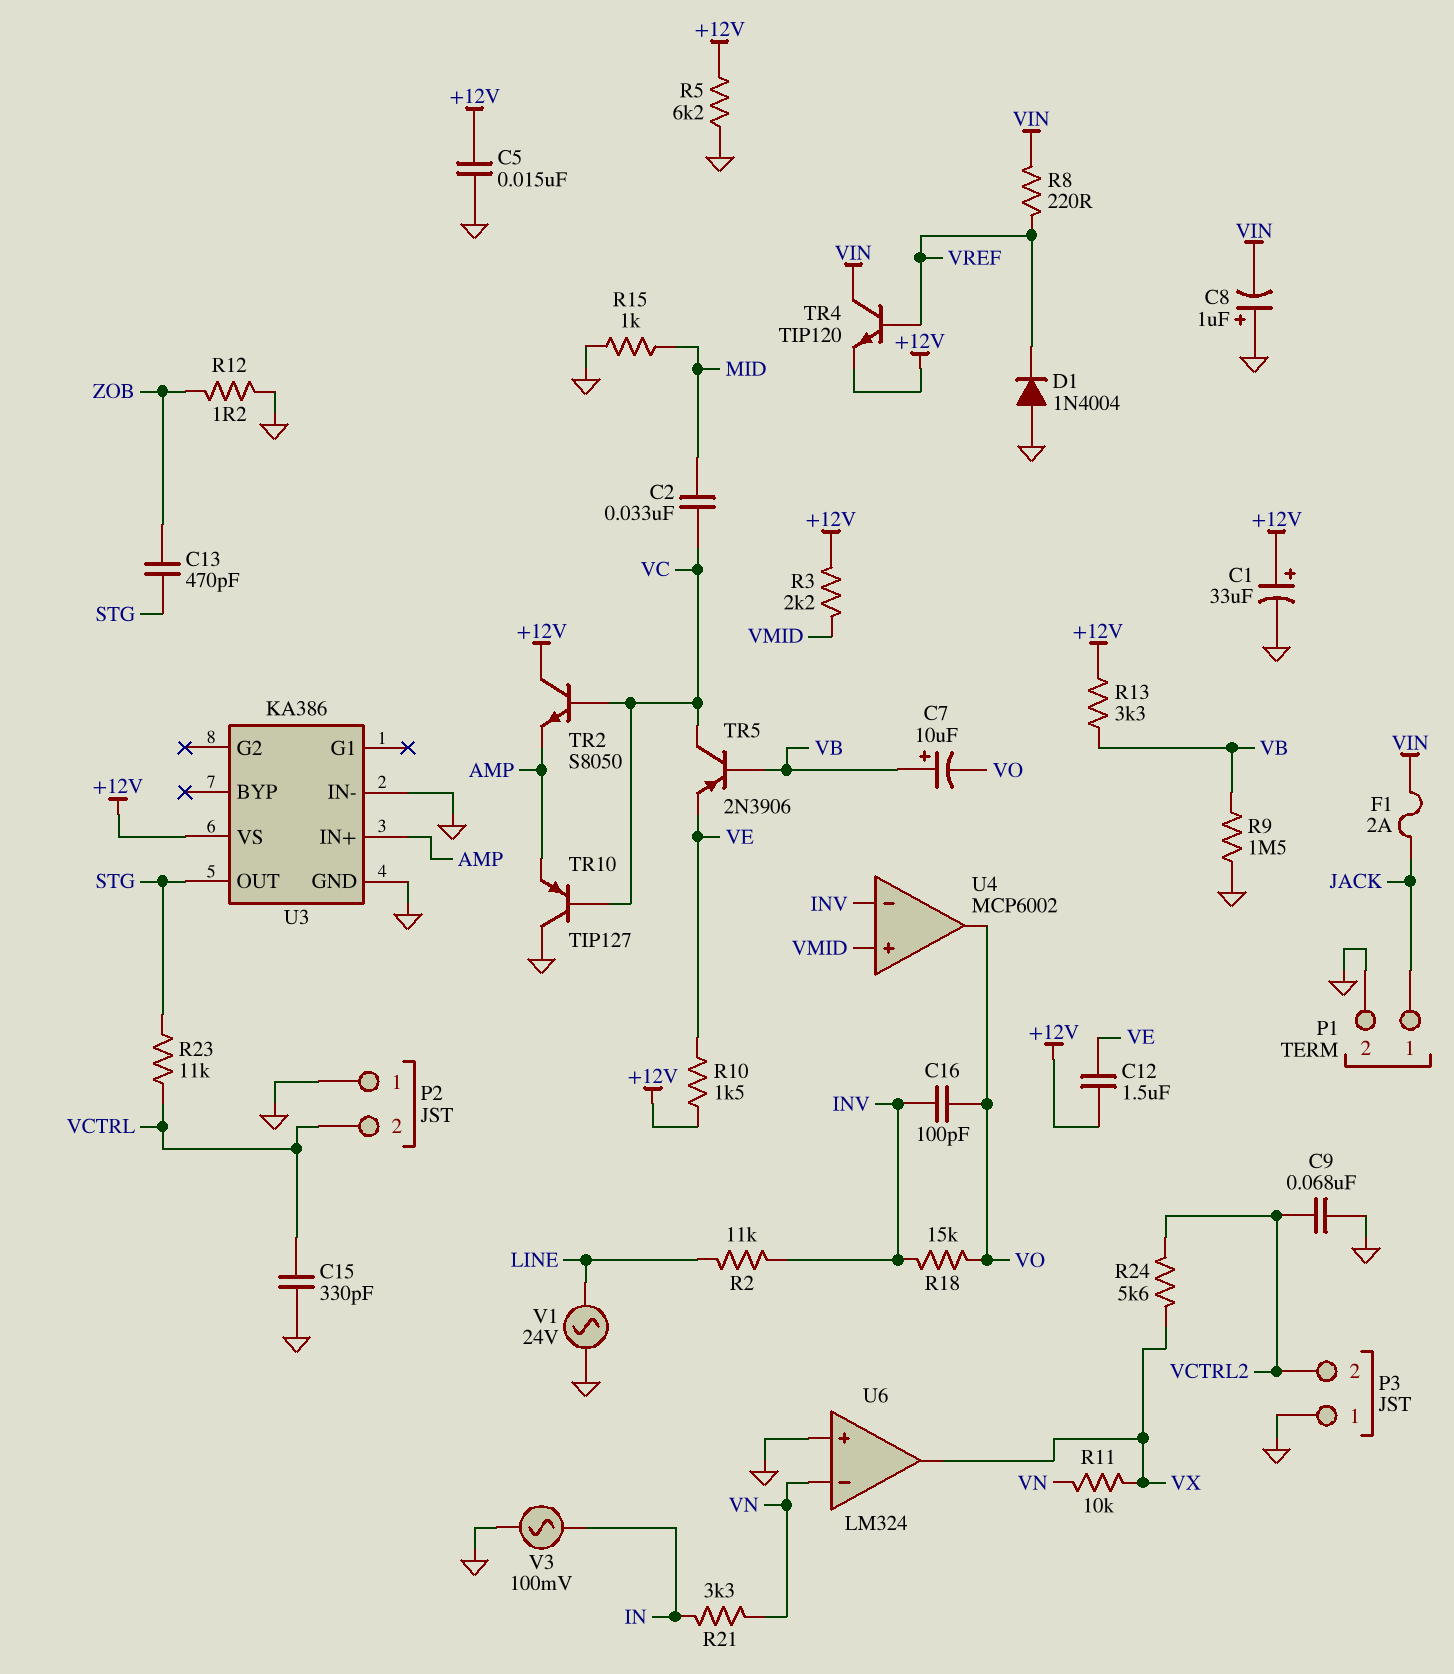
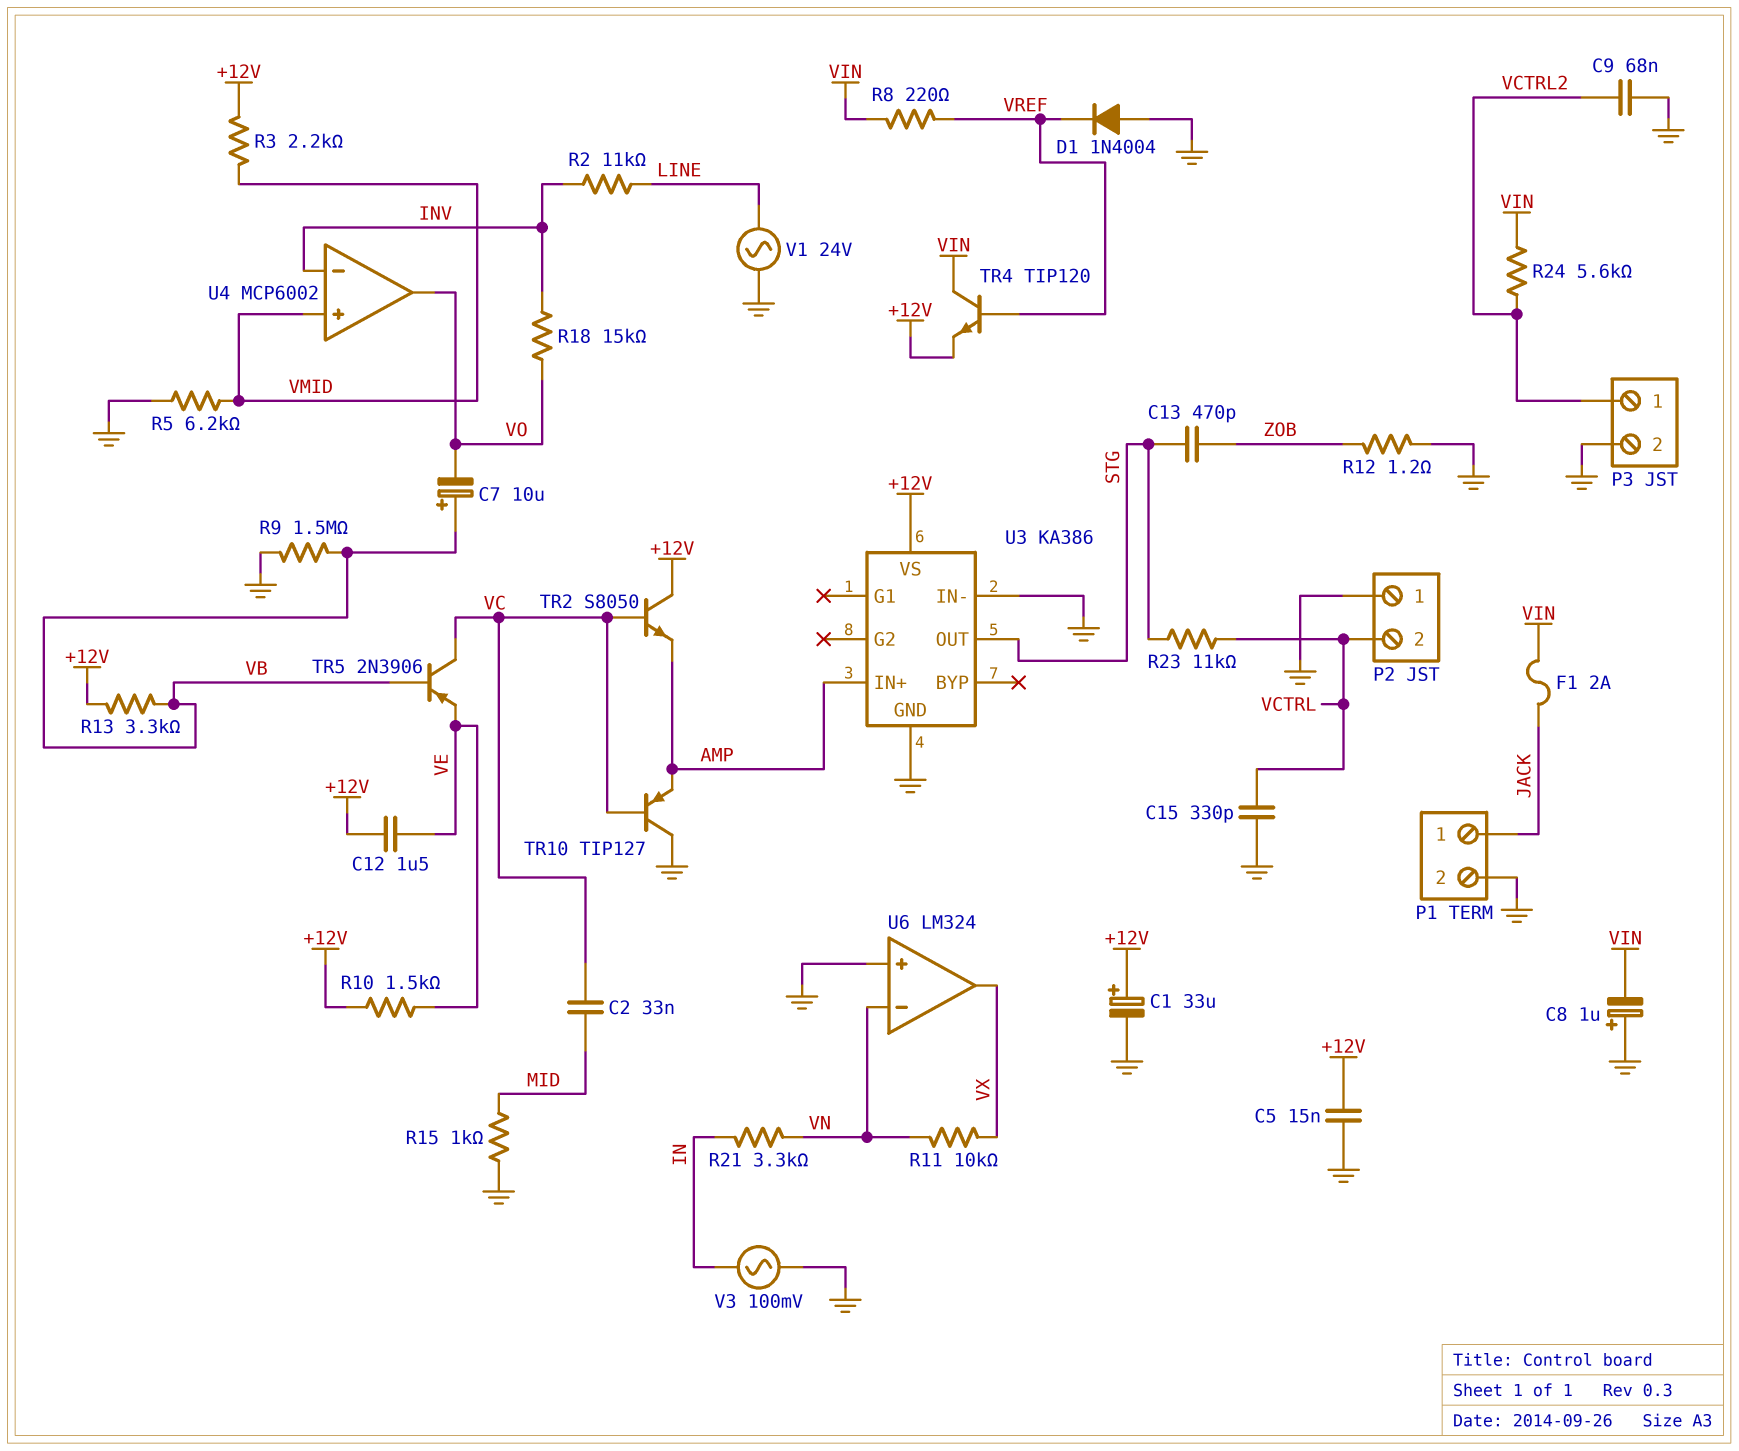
C16: 100pF (INV, VO) -> none
P3 pin 1: GND -> VCTRL2
P3 pin 2: VCTRL2 -> GND
R5: 6.2k (+12V, GND) -> 6.2k (GND, VMID)
R24: 5.6k (VCTRL2, VX) -> 5.6k (VCTRL2, VIN)

